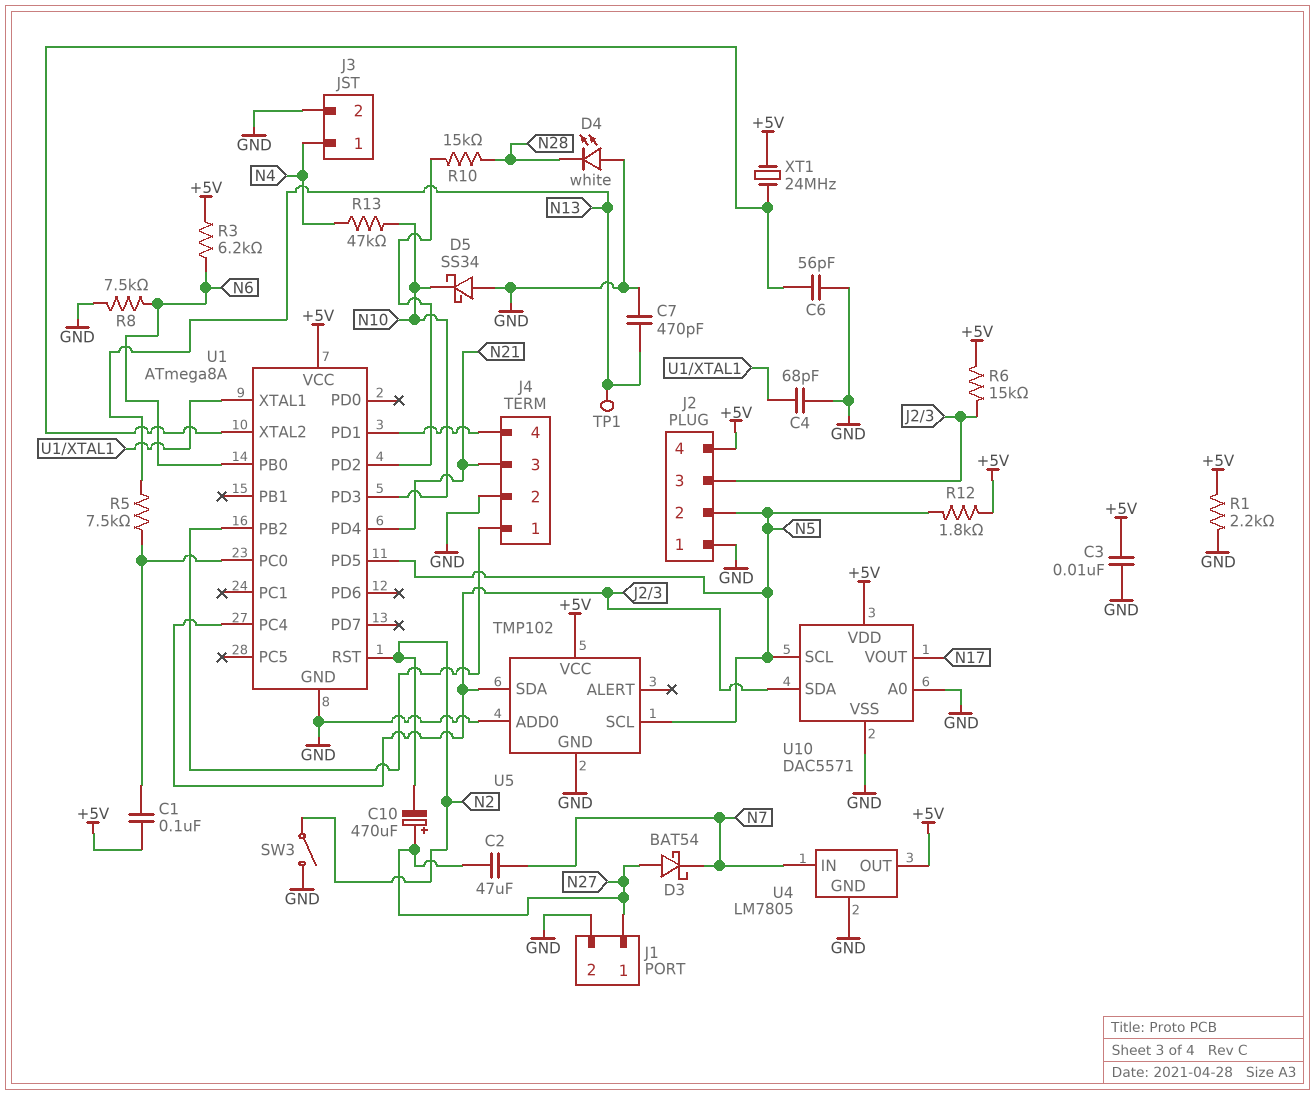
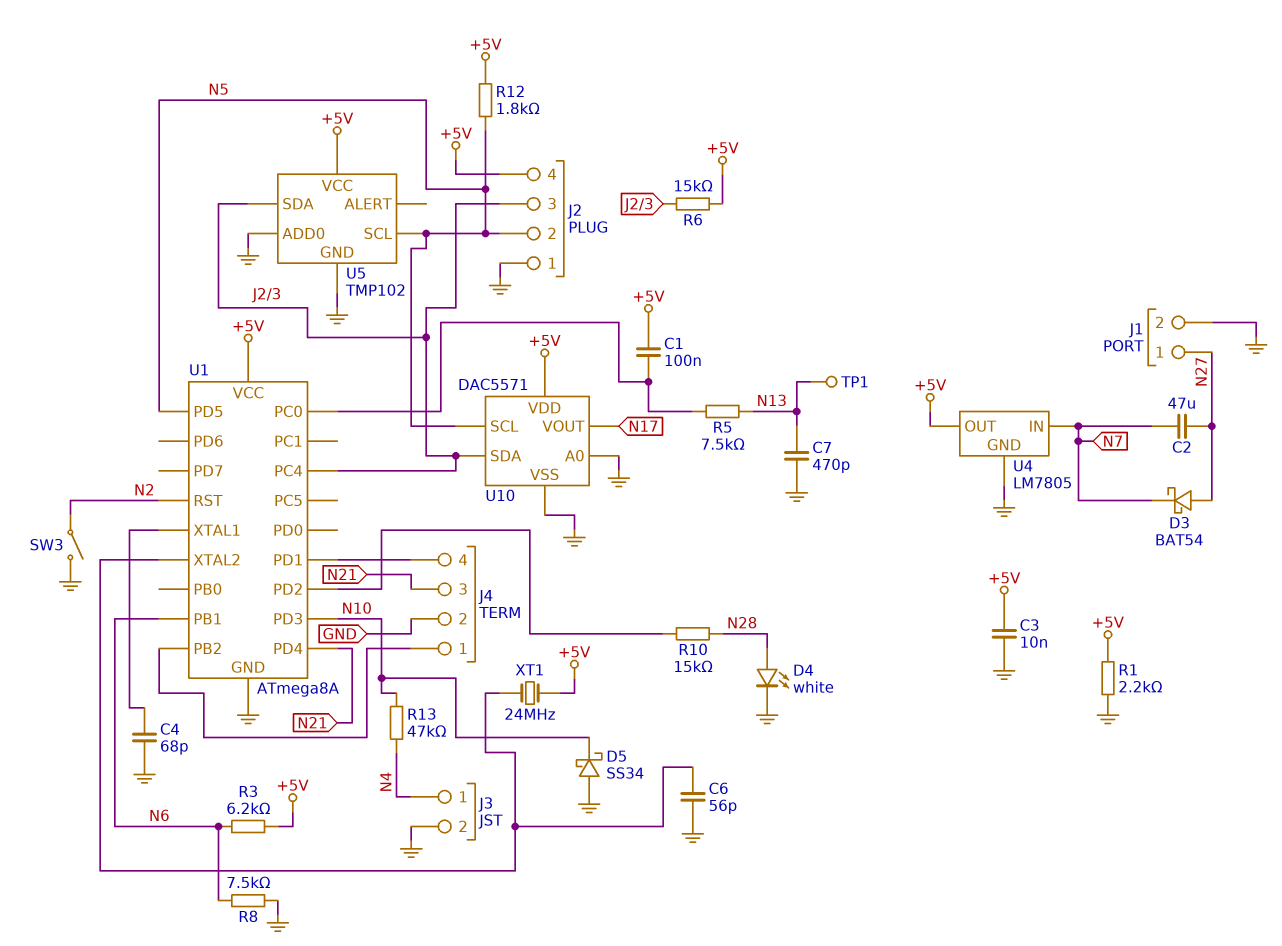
C10: 470uF (plus N27, minus N2) -> none
D4: LED white (A GND, K N28) -> LED white (A N28, K GND)
U1 pin PB0: N6 -> none
U1 pin PB1: none -> N6

